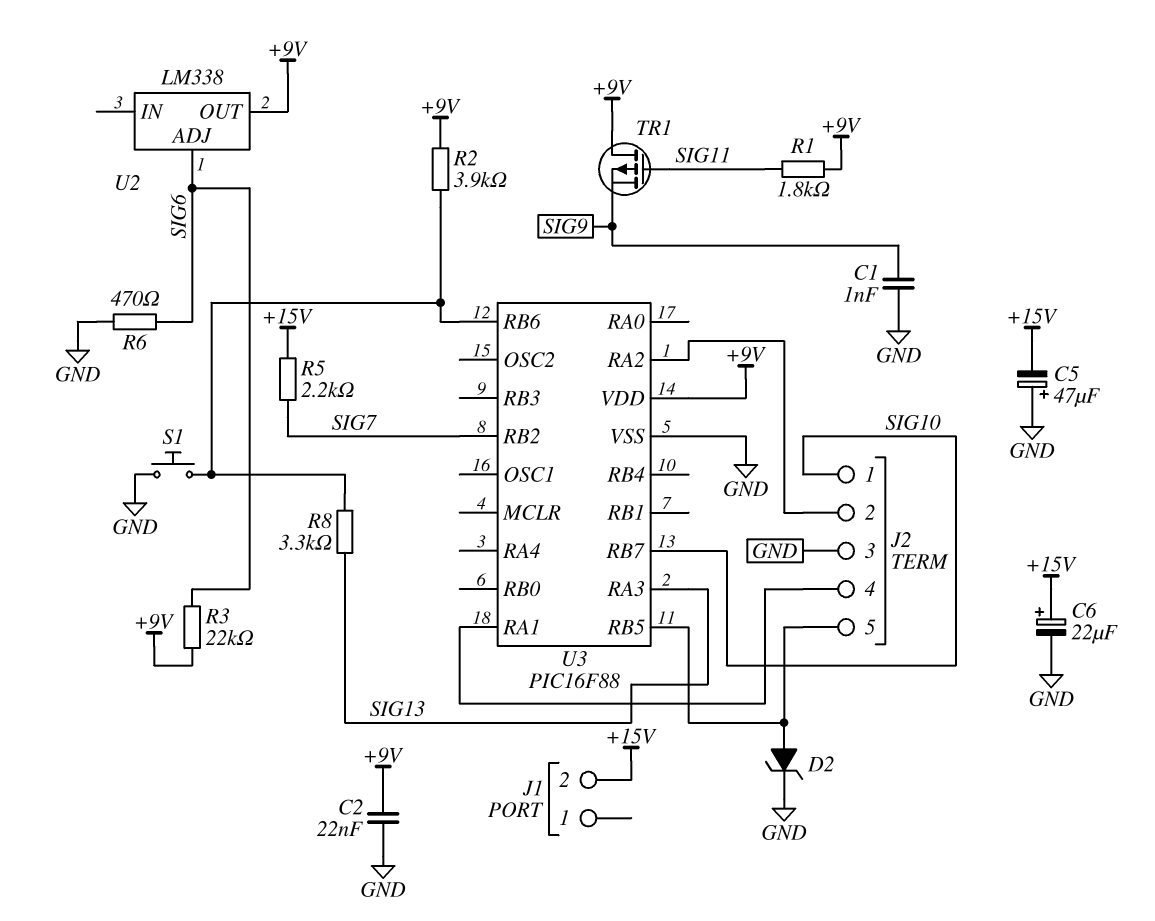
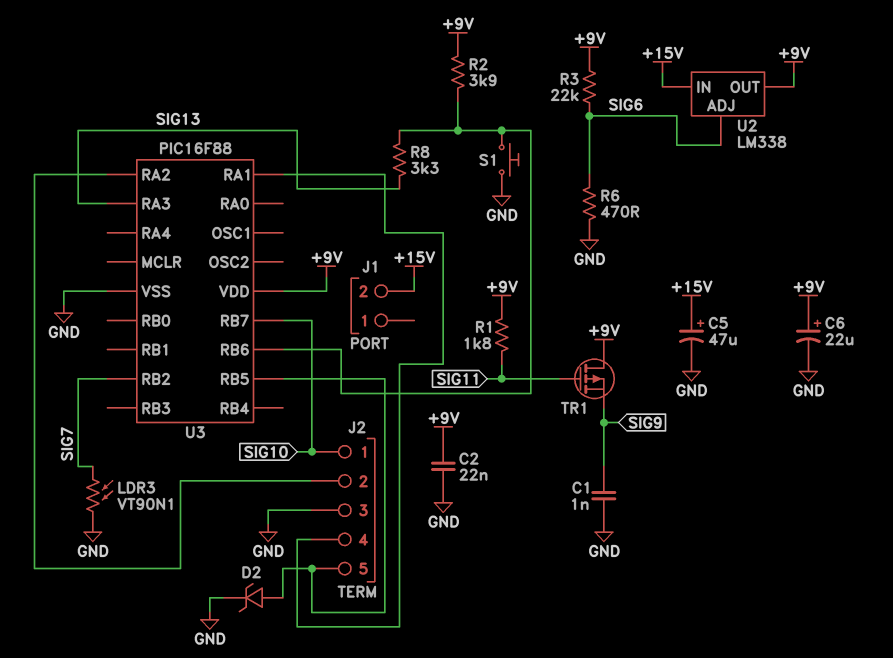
C5: 47uF (plus GND, minus +15V) -> 47uF (plus +15V, minus GND)
C6: 22uF (plus +15V, minus GND) -> 22uF (plus +9V, minus GND)
LDR3: none -> VT90N1 (GND, SIG7)
R5: 2.2k (+15V, SIG7) -> none
U2 pin IN: none -> +15V

